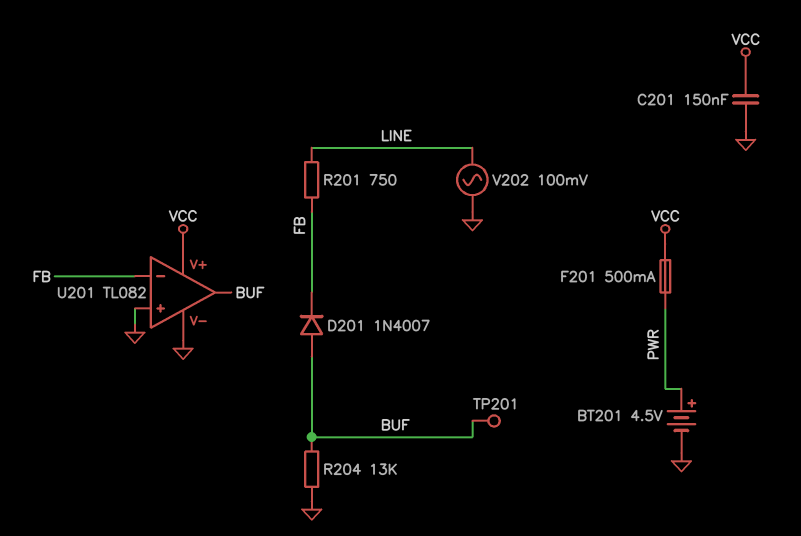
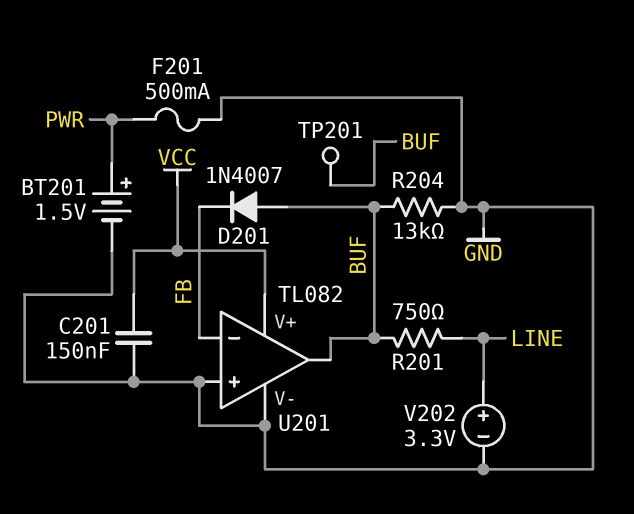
BT201: 4.5V (plus PWR, minus GND) -> 1.5V (plus PWR, minus GND)
F201: 500mA (PWR, VCC) -> 500mA (GND, PWR)
R201: 750 (FB, LINE) -> 750 (BUF, LINE)
V202: AC 100mV (GND, LINE) -> 3.3V (plus LINE, minus GND)

